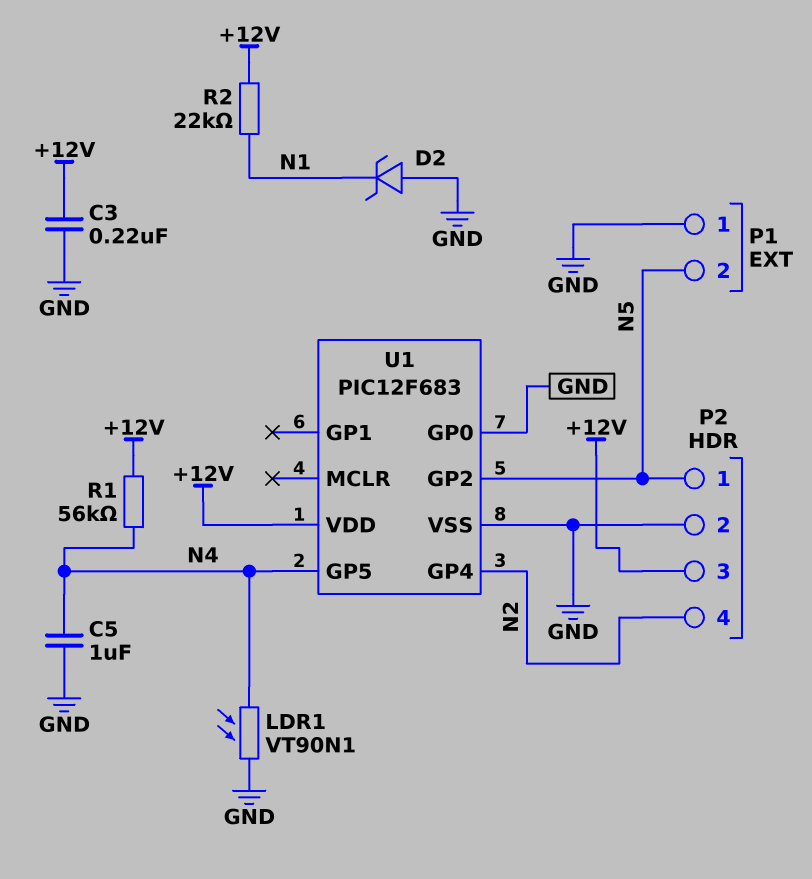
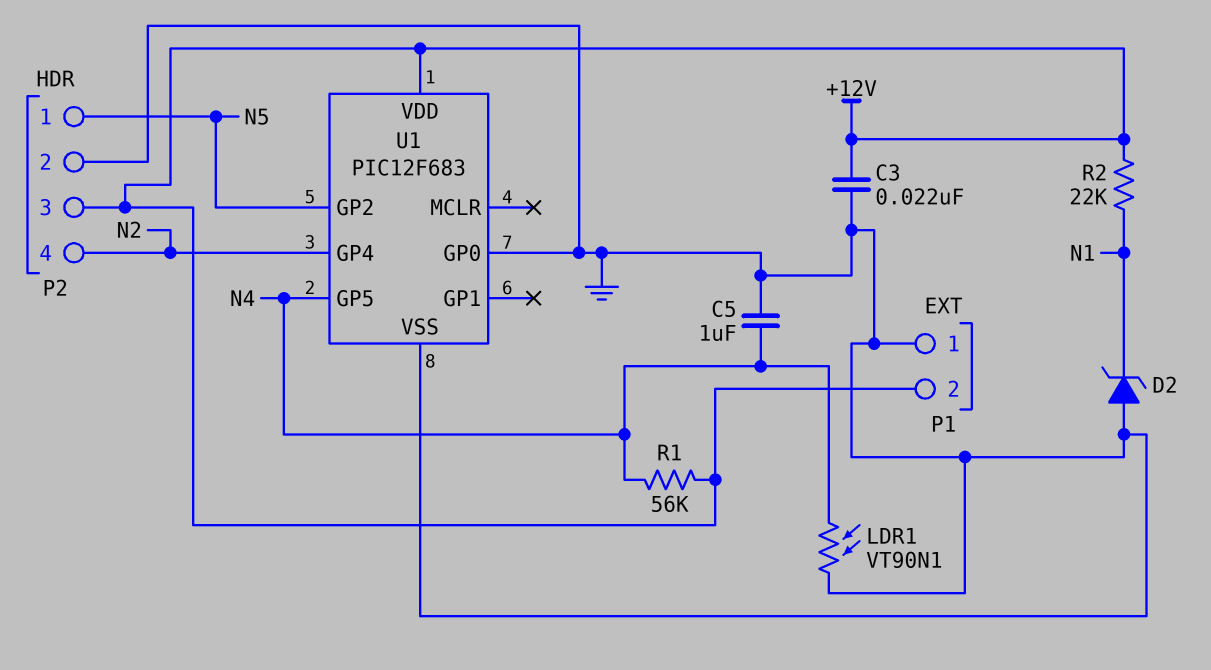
C3: 220nF (+12V, GND) -> 22nF (+12V, GND)
P1 pin 2: N5 -> +12V

